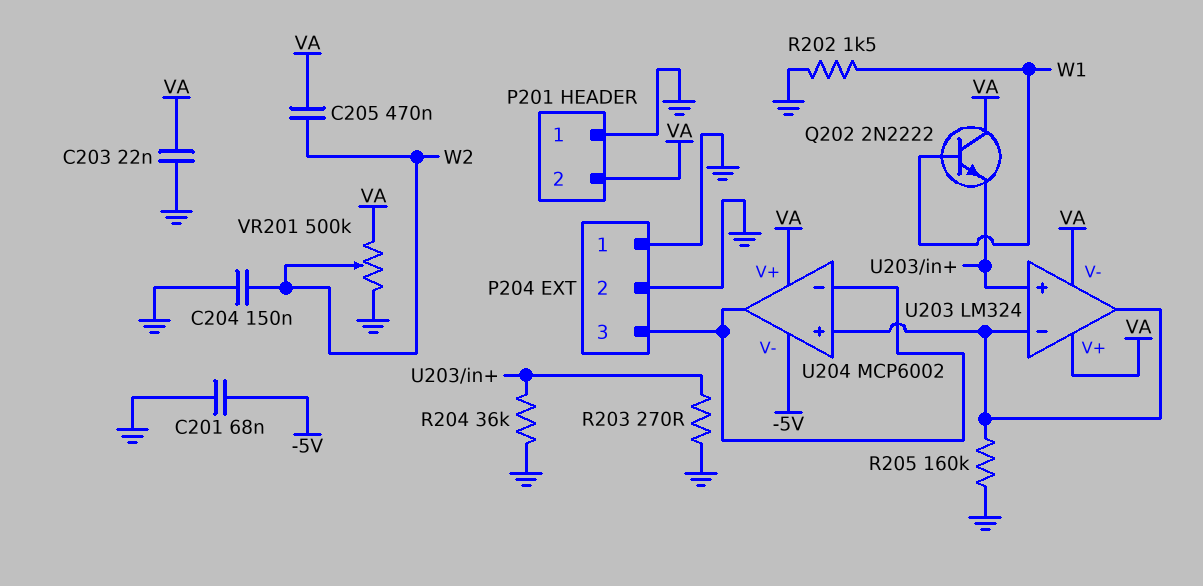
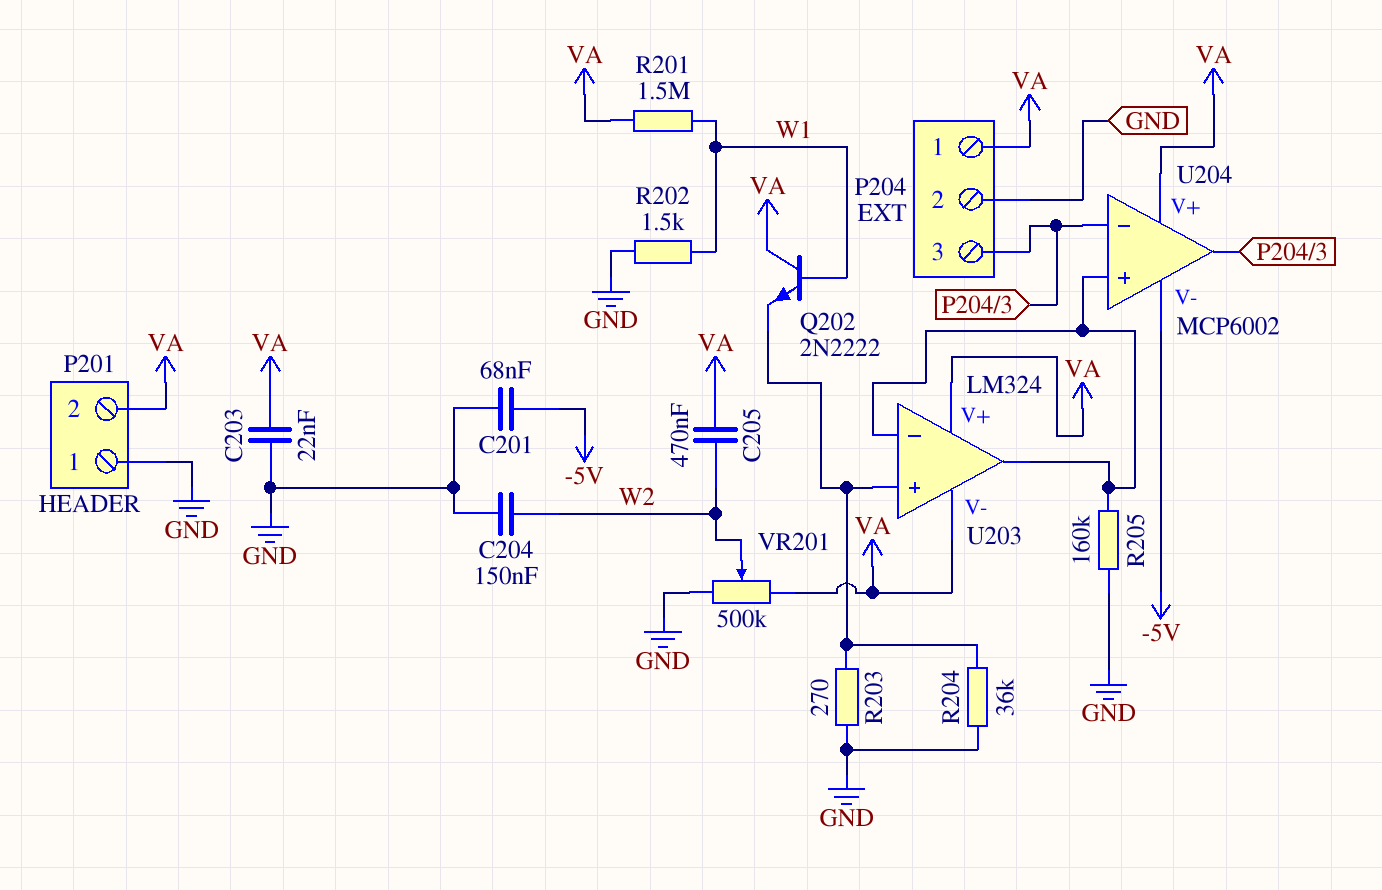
P204 pin 1: GND -> VA
R201: none -> 1.5M (VA, W1)

